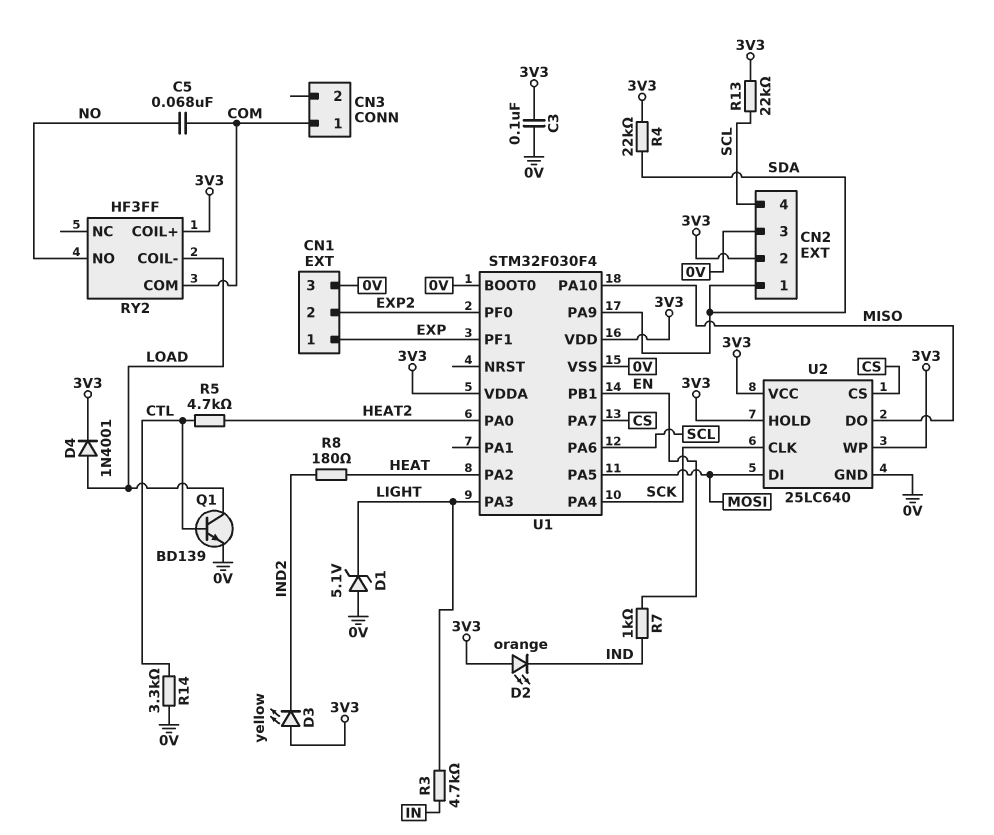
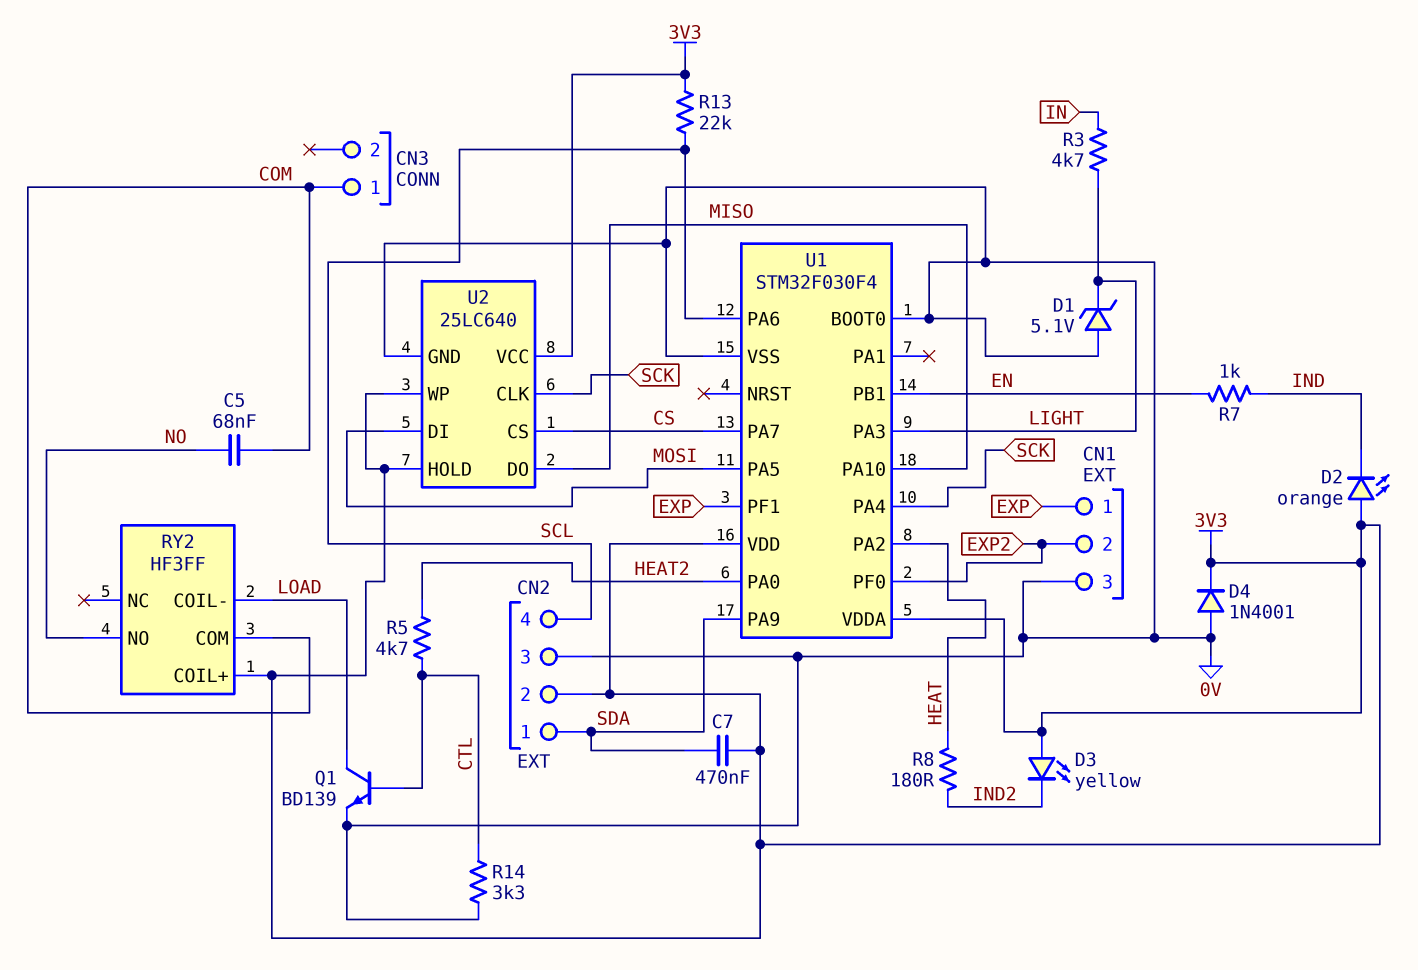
C3: 100nF (0V, 3V3) -> none
C7: none -> 470nF (3V3, SDA)
D4: diode 1N4001 (A LOAD, K 3V3) -> diode 1N4001 (A 0V, K 3V3)
R4: 22k (3V3, SDA) -> none

